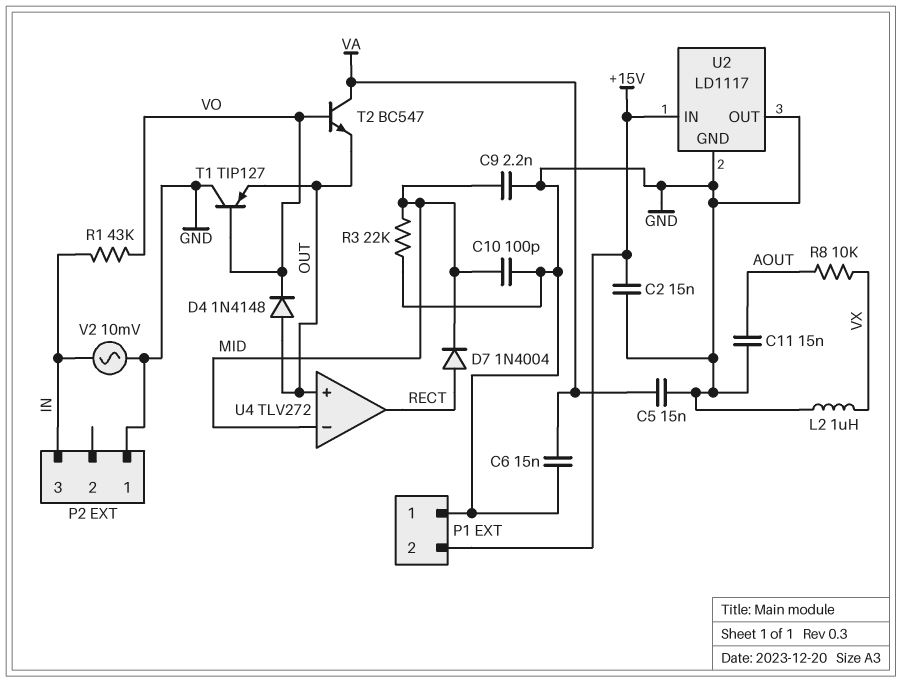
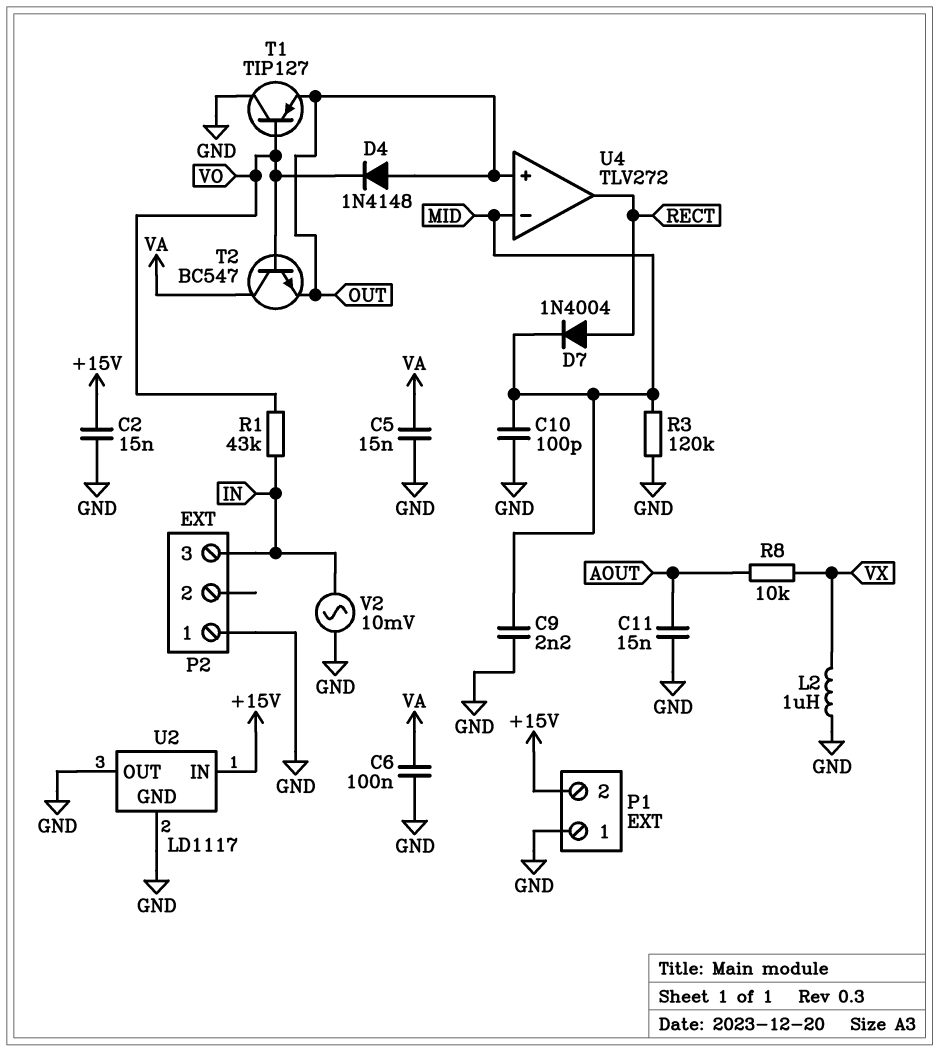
C6: 15nF (GND, VA) -> 100nF (GND, VA)
R3: 22k (GND, MID) -> 120k (GND, MID)

